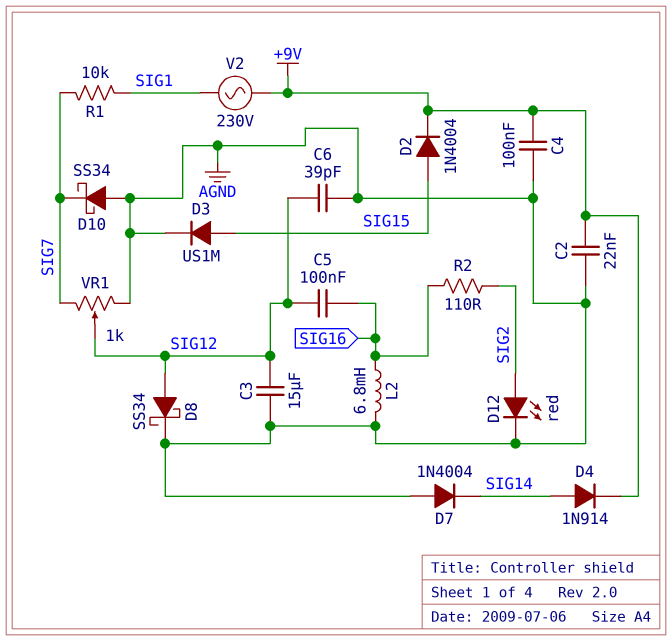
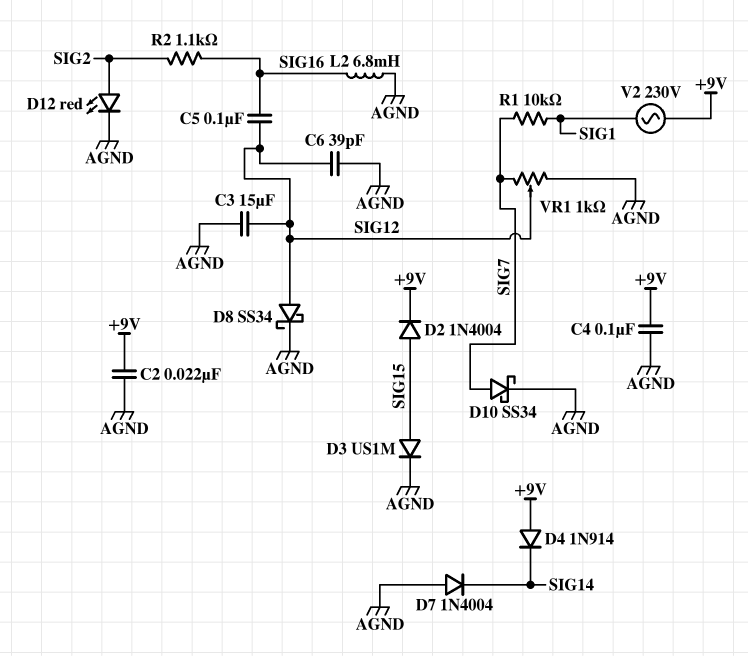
D4: diode 1N914 (A SIG14, K +9V) -> diode 1N914 (A +9V, K SIG14)
D10: schottky SS34 (A AGND, K SIG7) -> schottky SS34 (A SIG7, K AGND)
R2: 110 (SIG2, SIG16) -> 1.1k (SIG2, SIG16)

